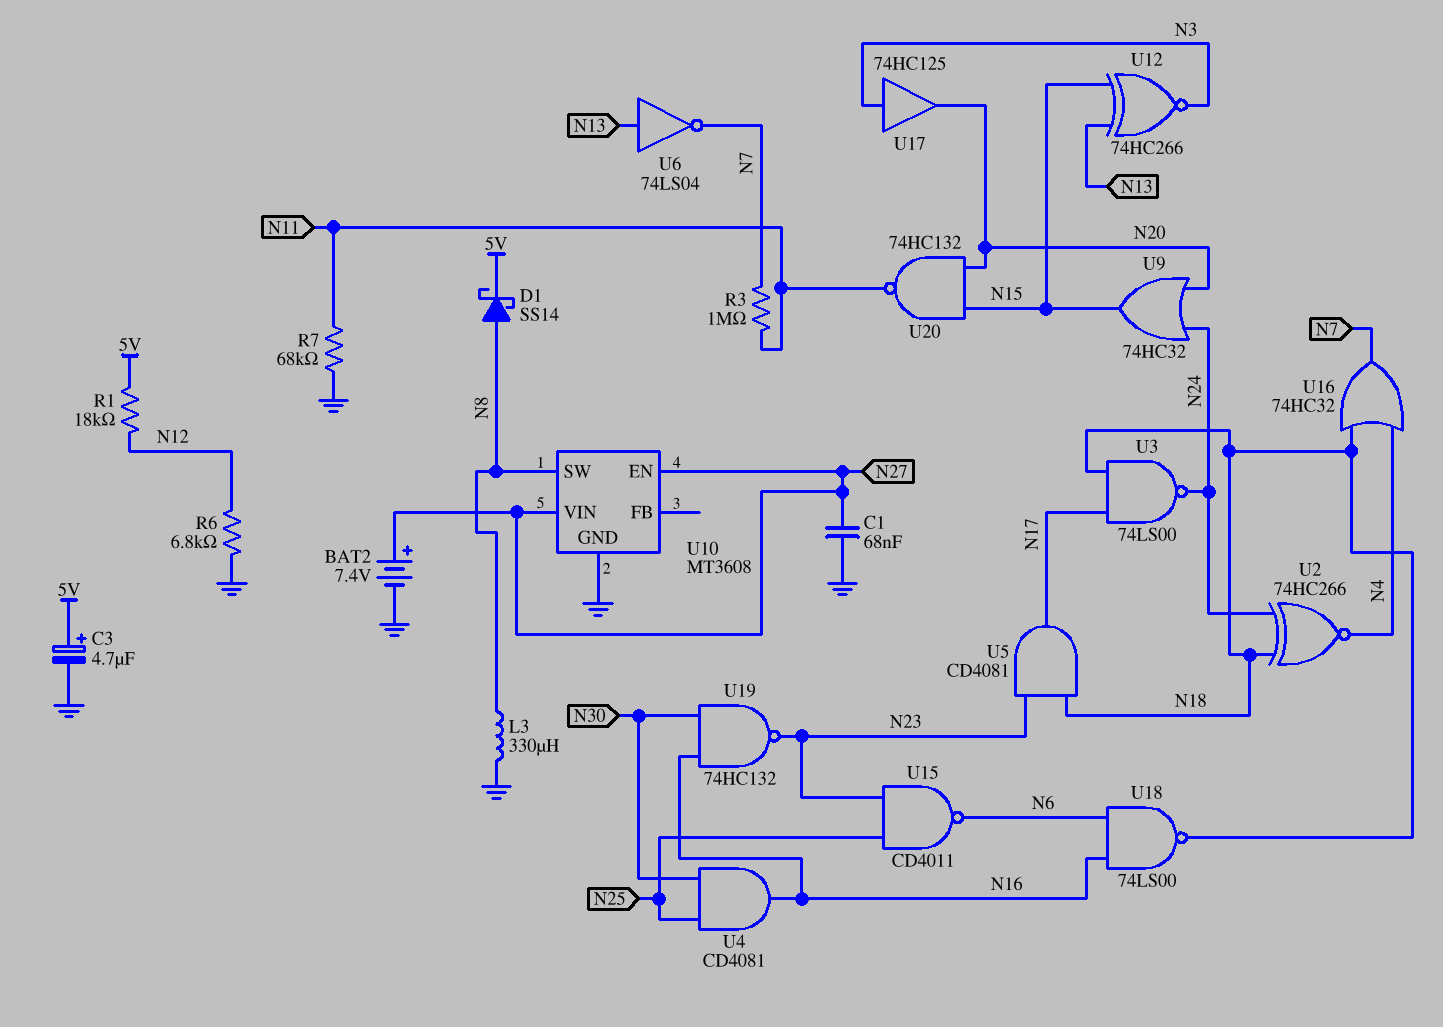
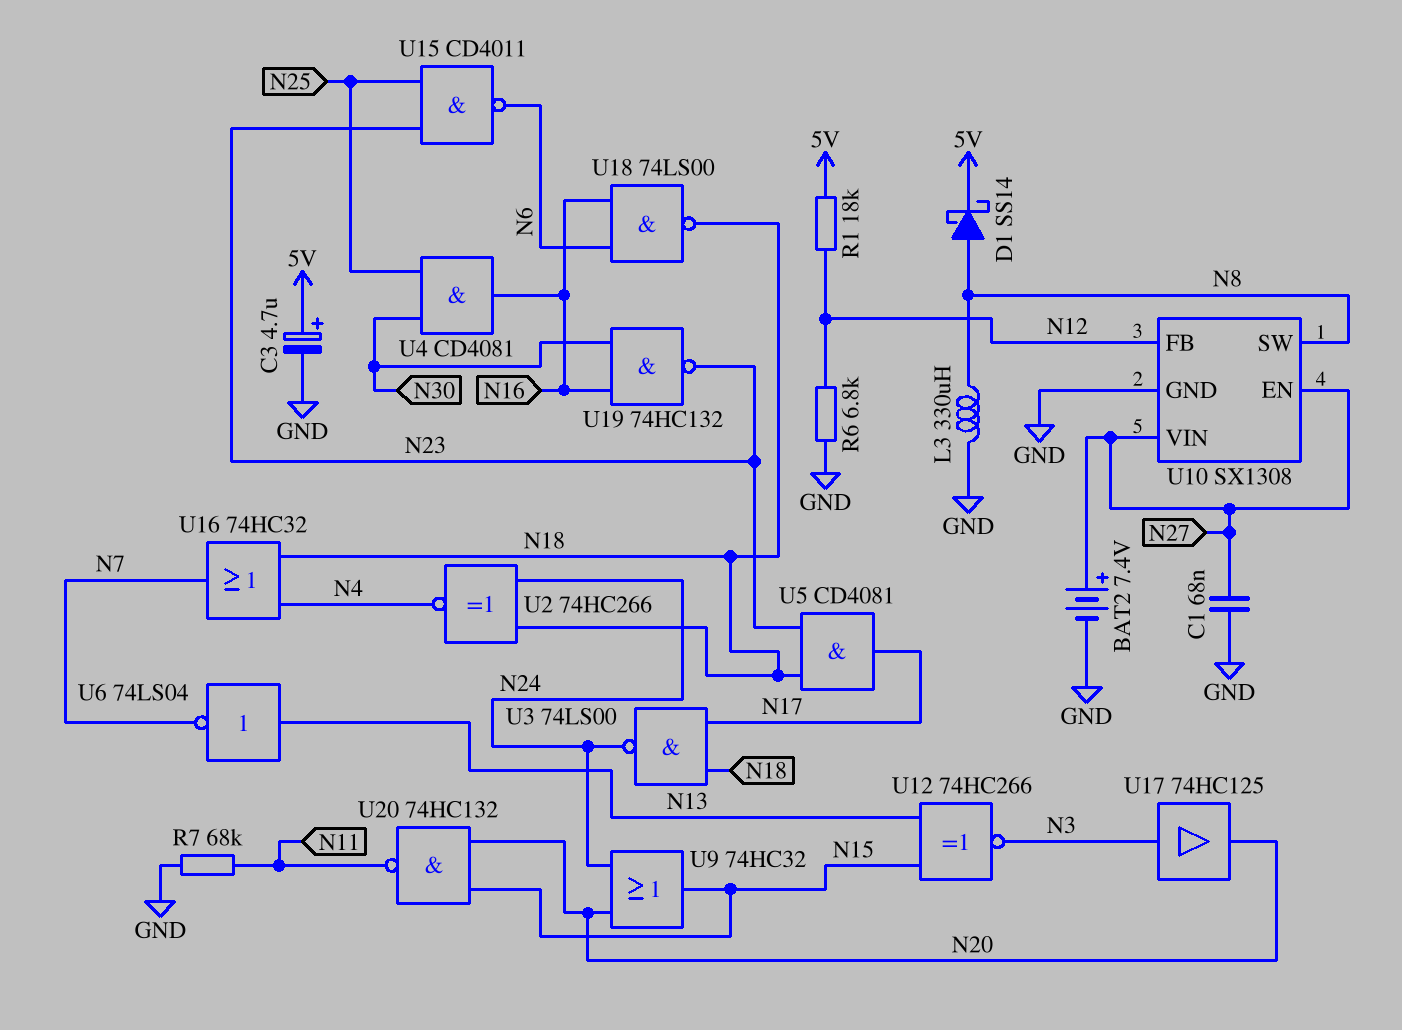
R3: 1M (N7, N11) -> none
U10: MT3608 -> SX1308
U10 pin FB: none -> N12

